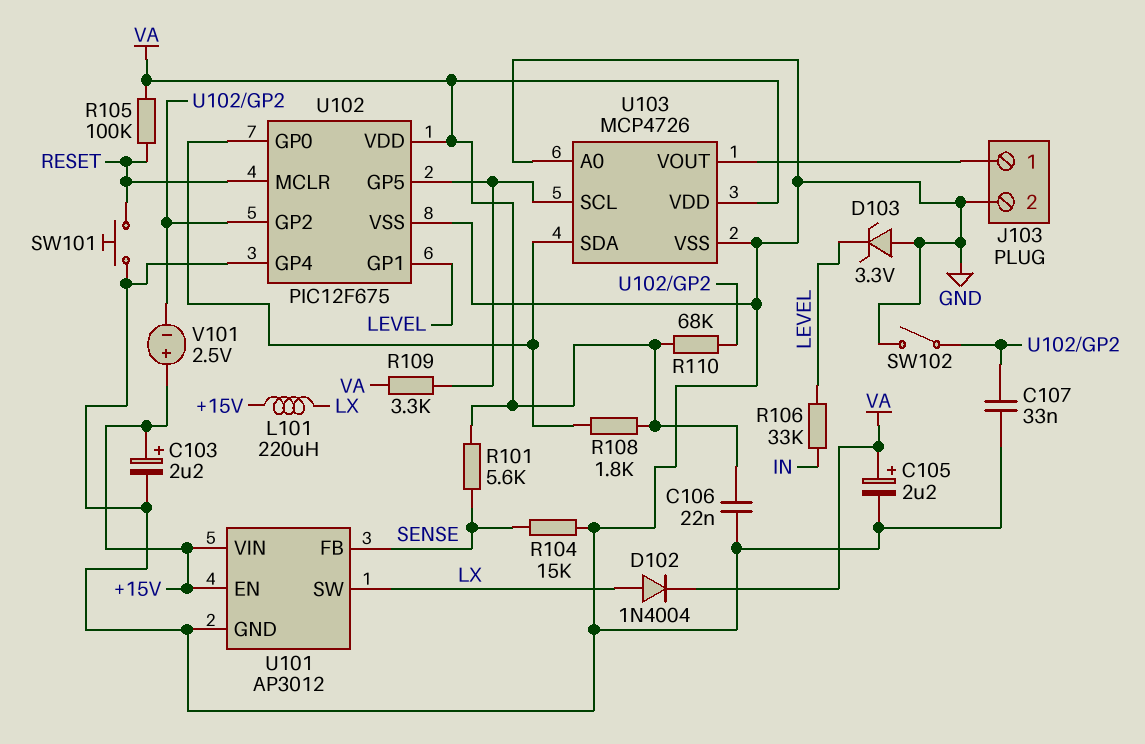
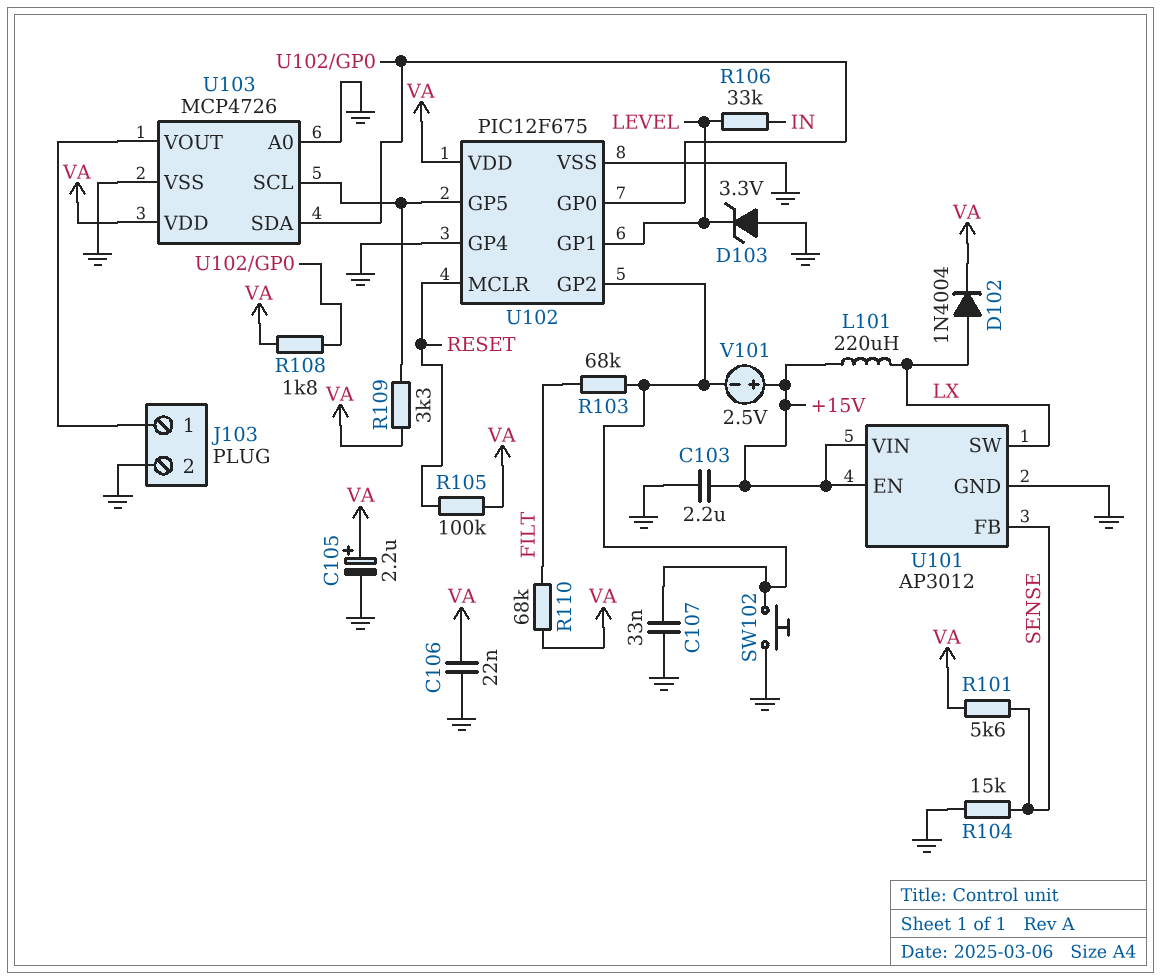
C103: 2.2uF (plus +15V, minus GND) -> 2.2uF (+15V, GND)
R103: none -> 68k (FILT, U102/GP2)
R110: 68k (U102/GP2, VA) -> 68k (FILT, VA)
SW101: button (GND, RESET) -> none
SW102: switch (GND, U102/GP2) -> button (GND, U102/GP2)

